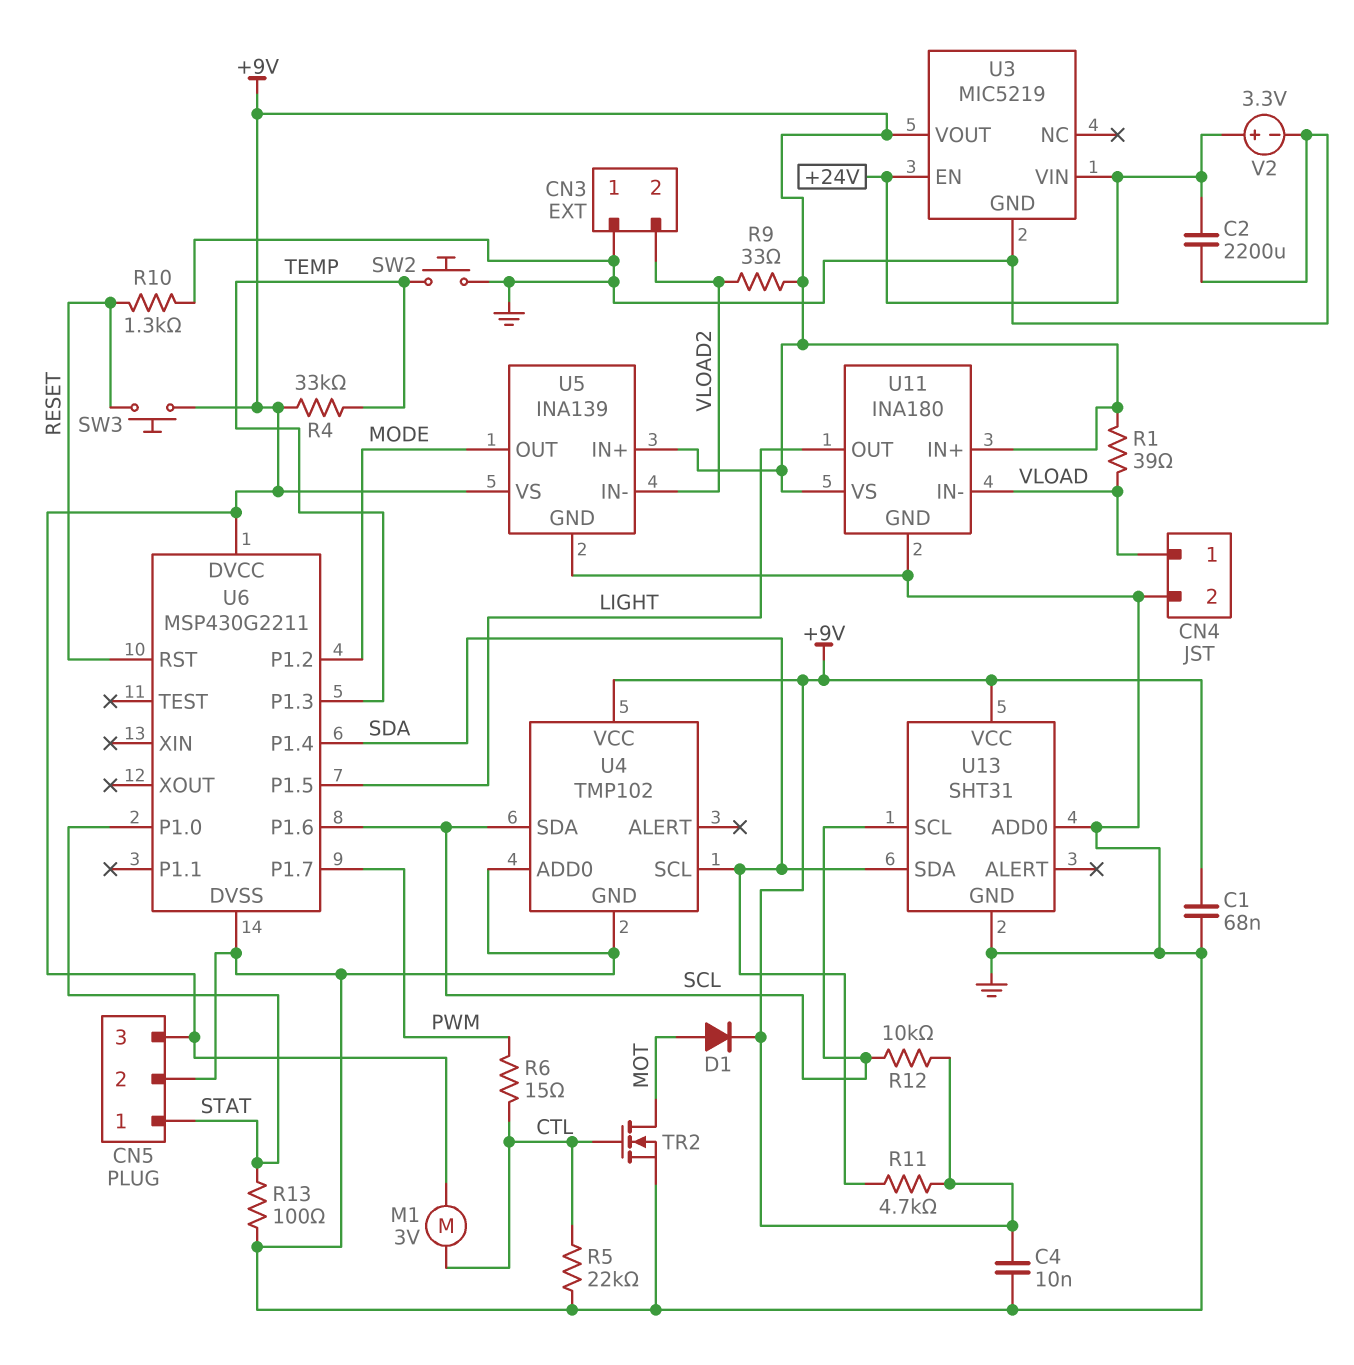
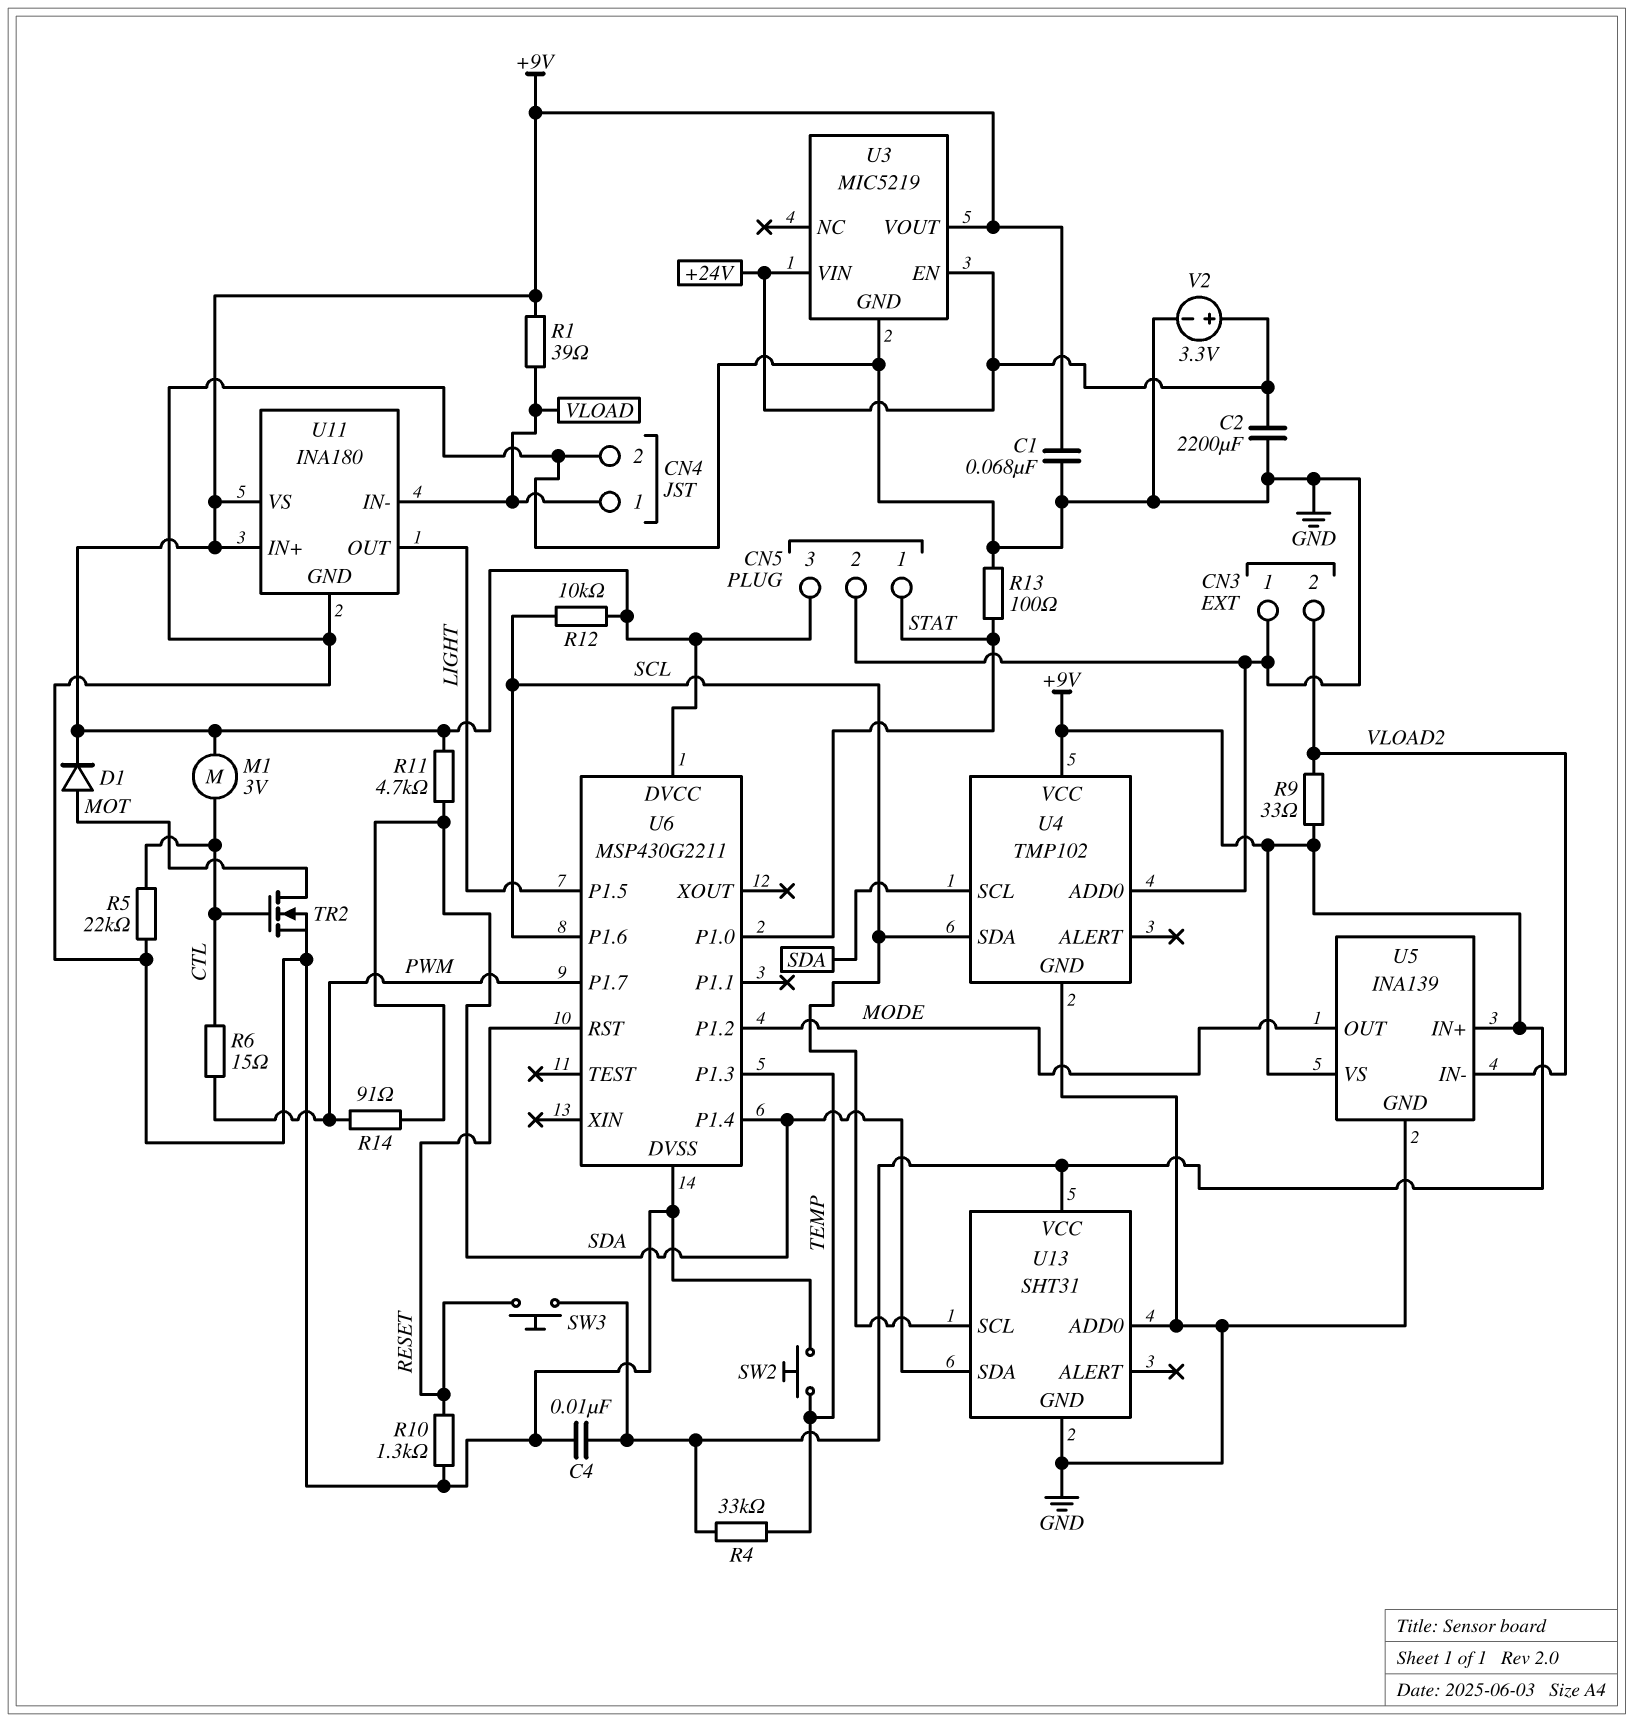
R14: none -> 91 (PWM, SDA)

